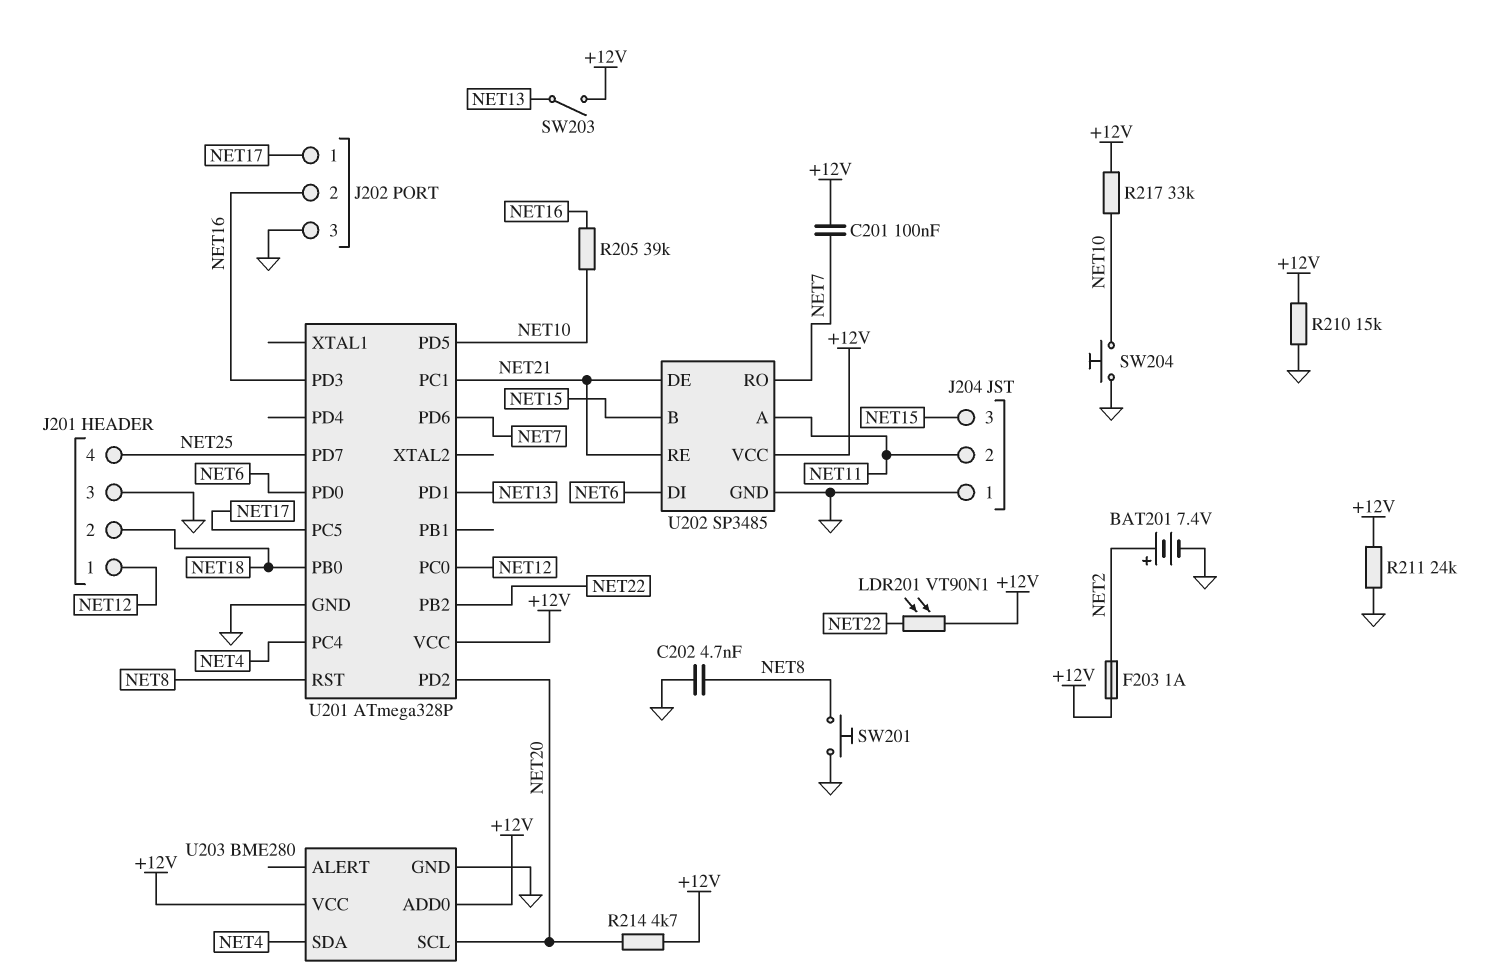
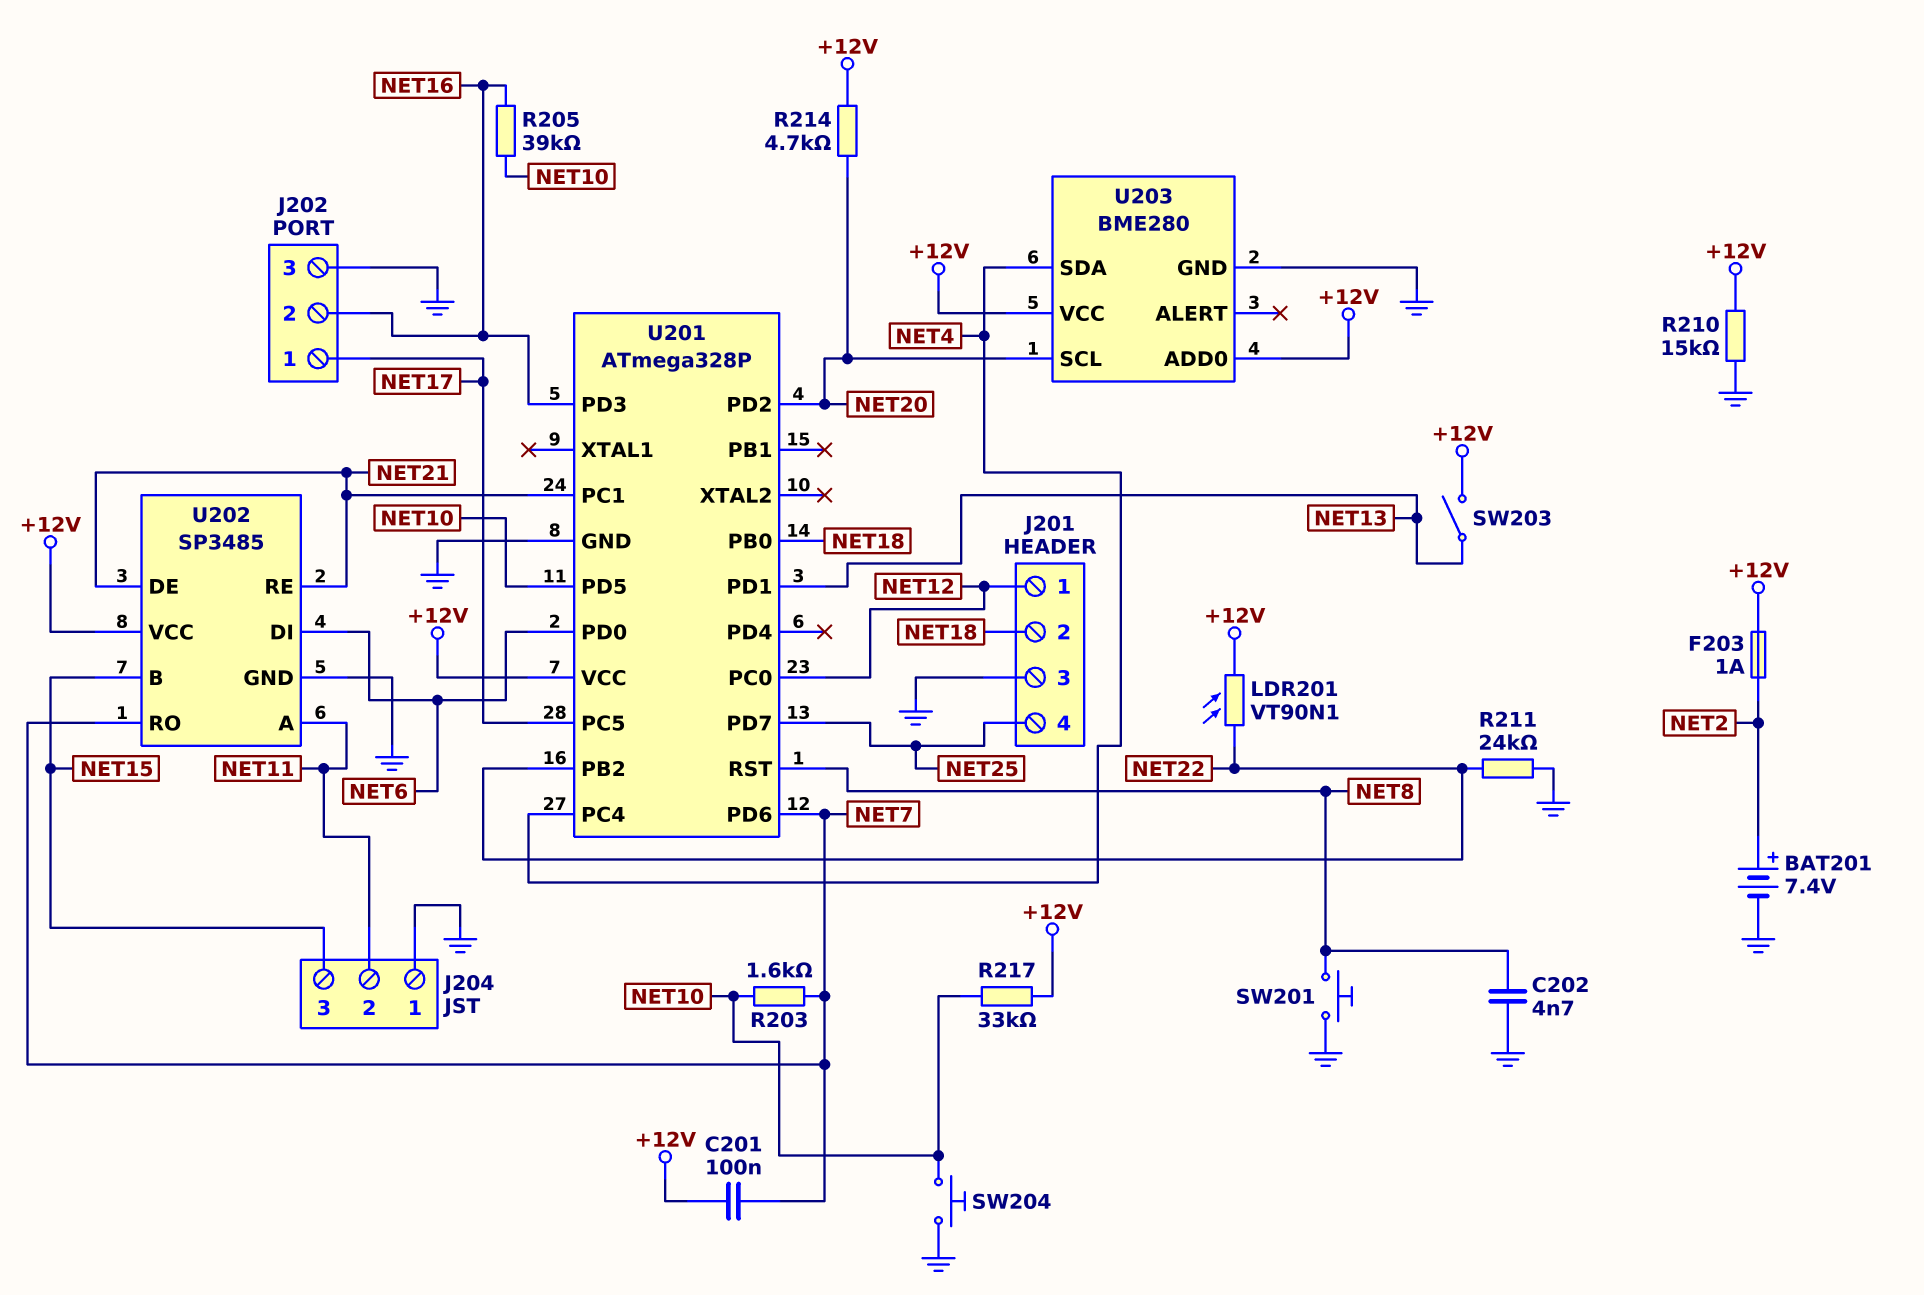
R203: none -> 1.6k (NET7, NET10)
R211: 24k (+12V, GND) -> 24k (GND, NET22)

